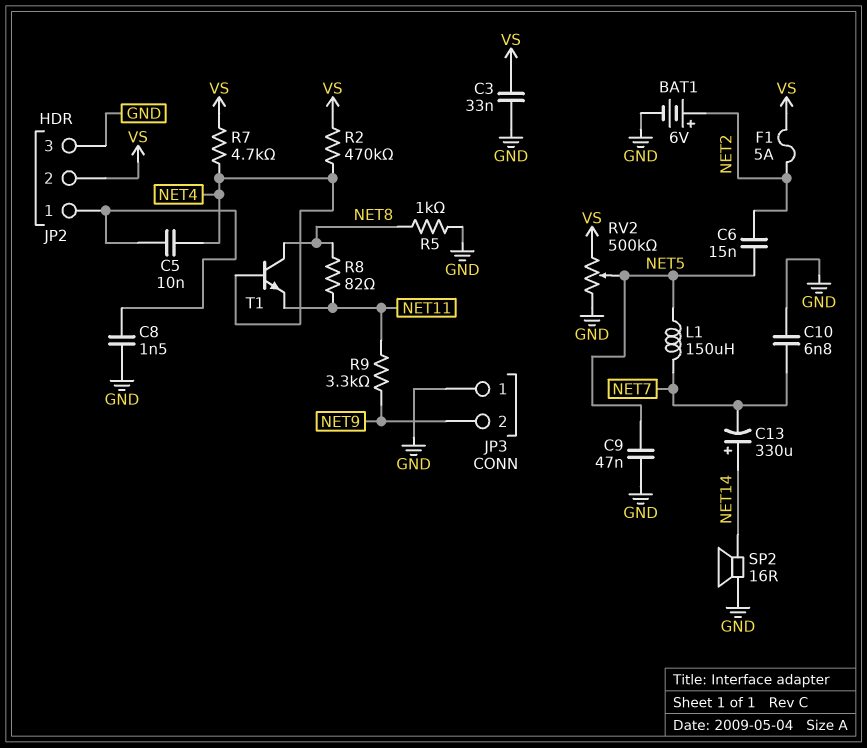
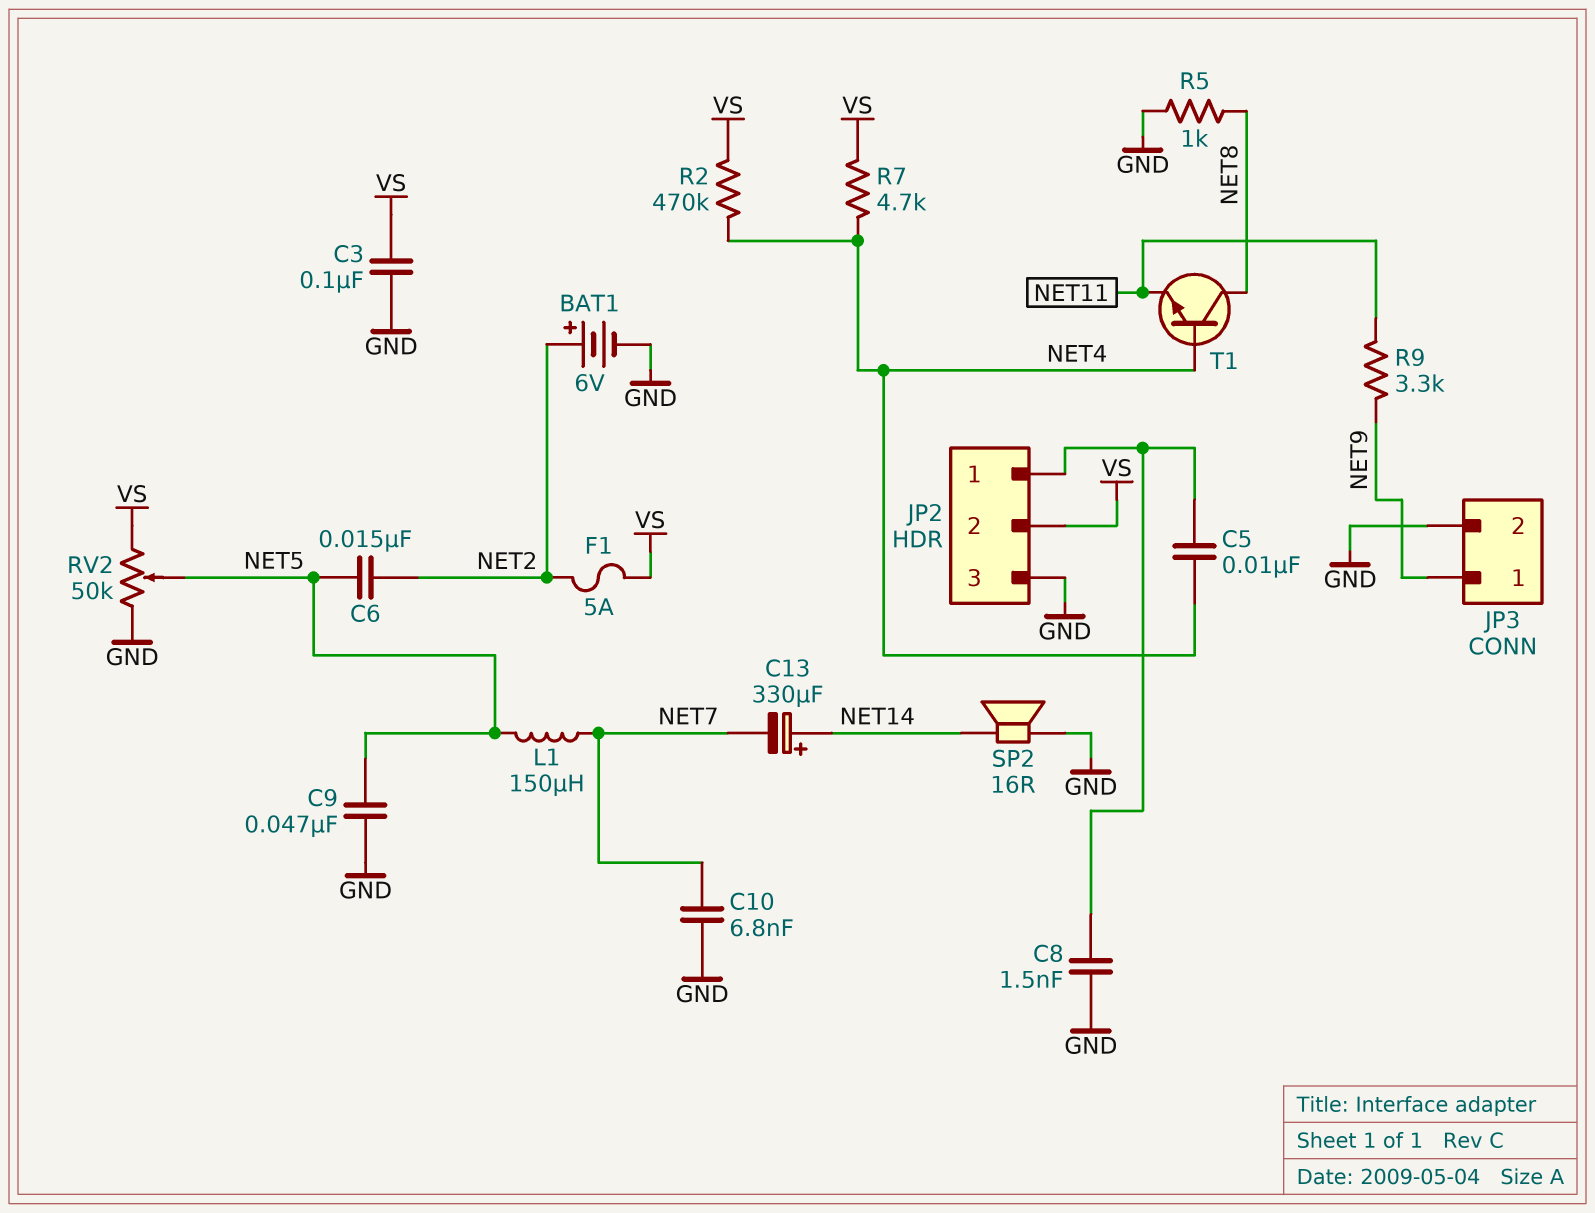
C3: 33nF (GND, VS) -> 100nF (GND, VS)
JP3 pin 1: GND -> NET9
JP3 pin 2: NET9 -> GND
R8: 82 (NET8, NET11) -> none
RV2: 500k (GND, VS, wiper NET5) -> 50k (GND, VS, wiper NET5)

